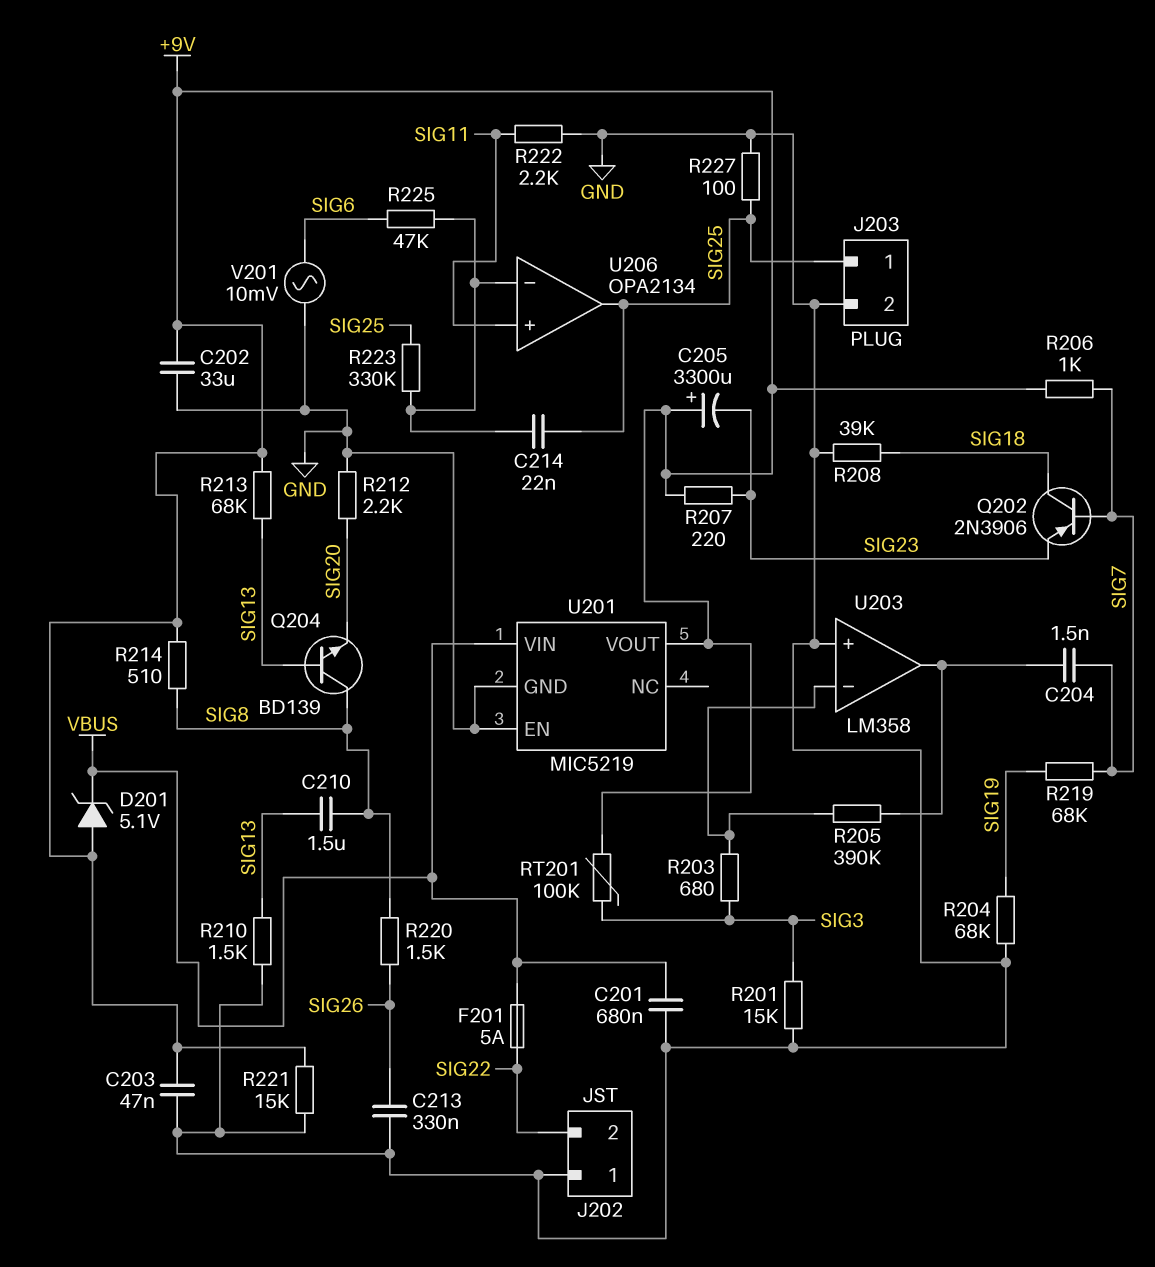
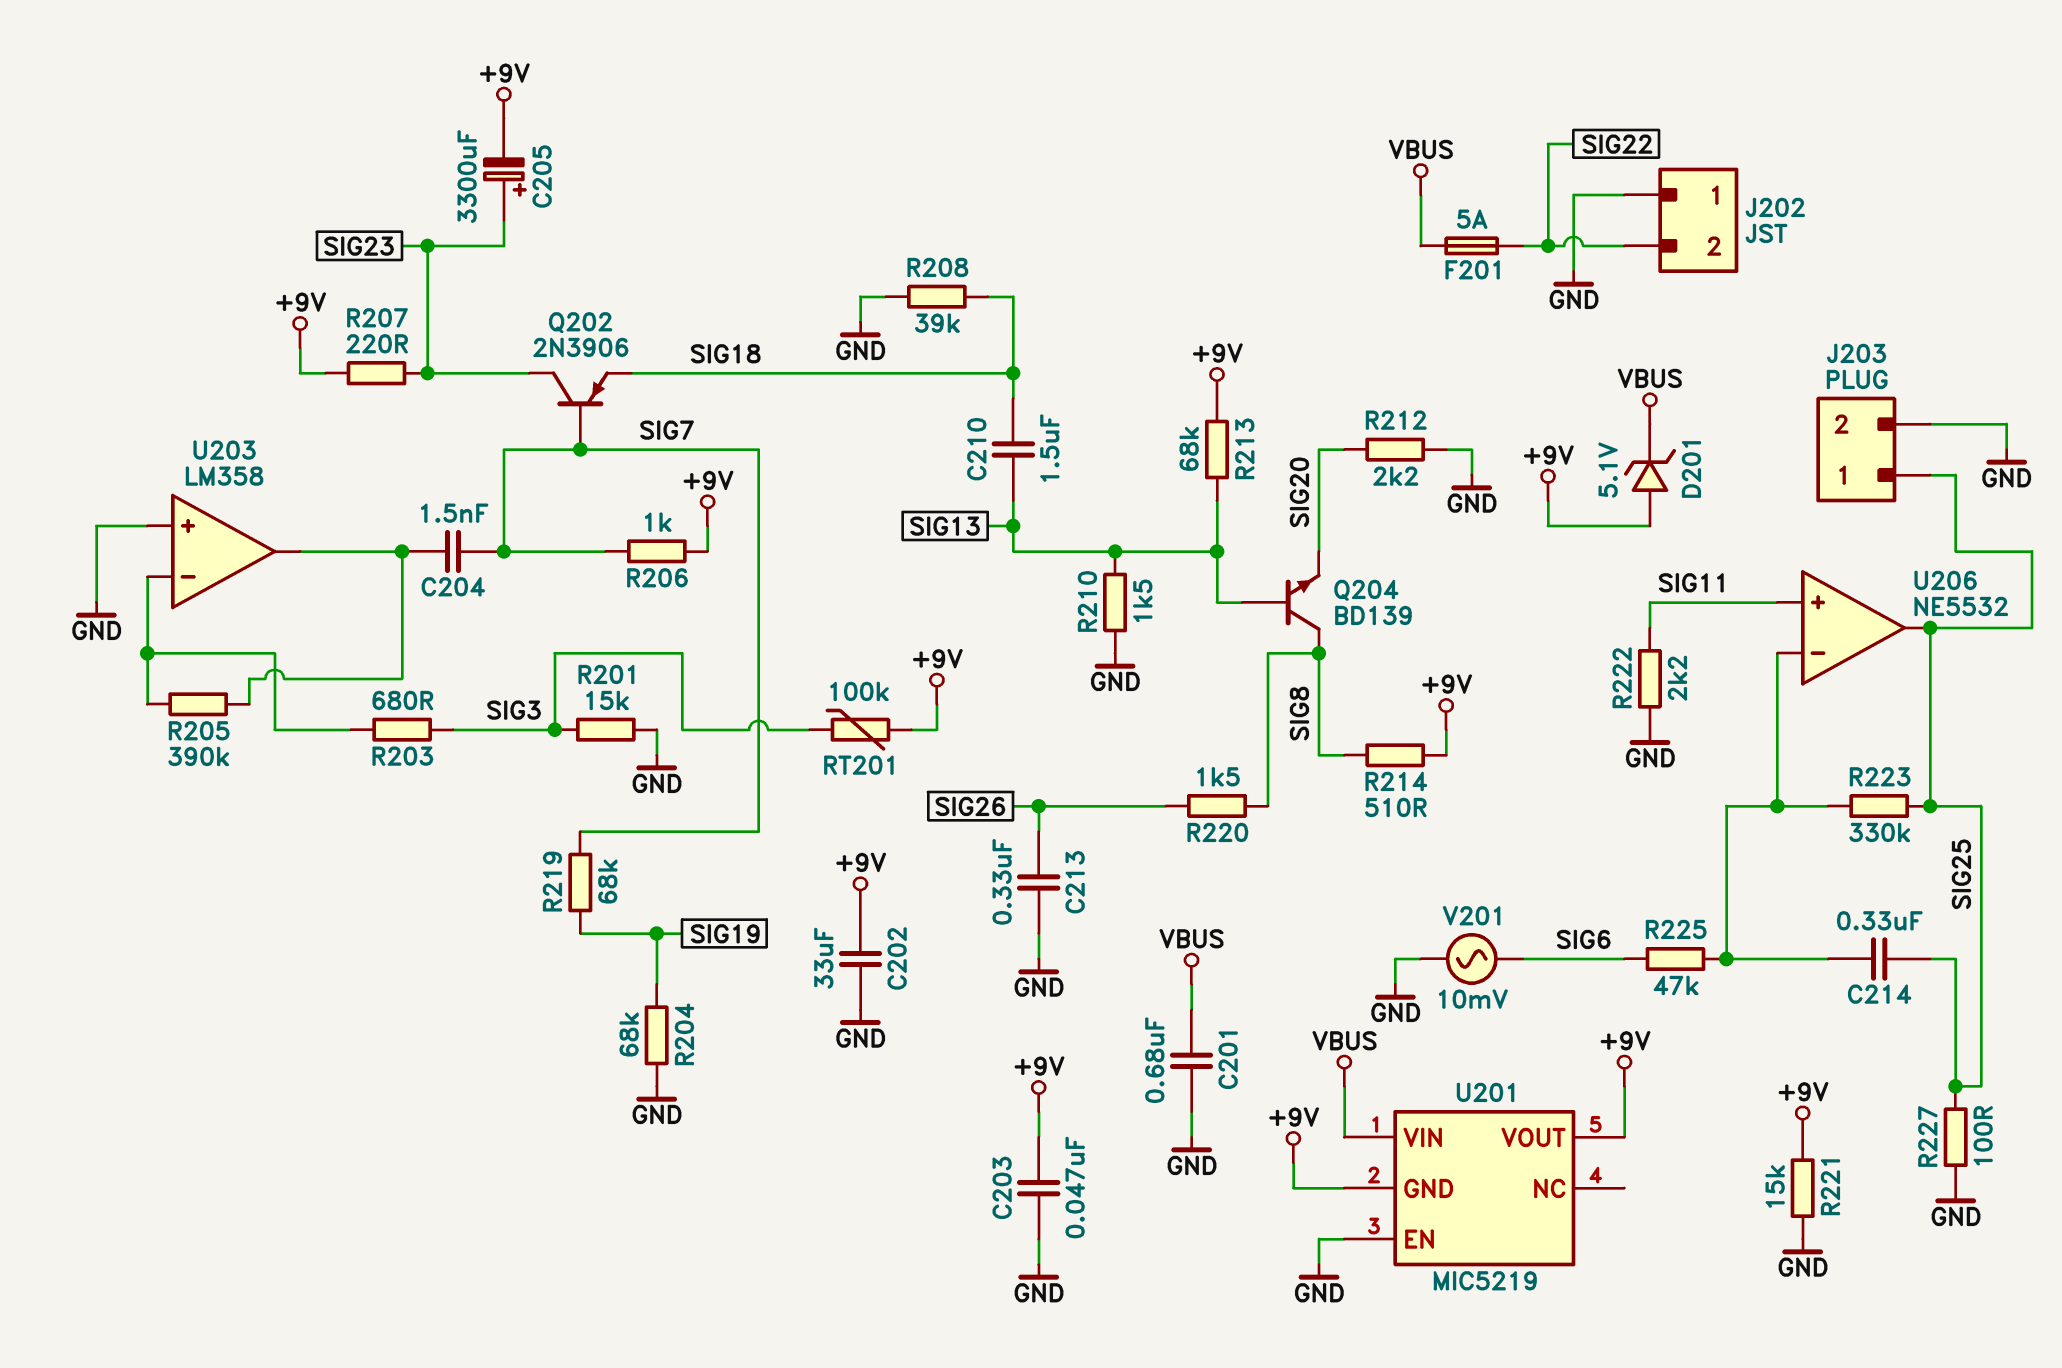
C205: 3300uF (plus +9V, minus SIG23) -> 3300uF (plus SIG23, minus +9V)
C210: 1.5uF (SIG8, SIG13) -> 1.5uF (SIG13, SIG18)
C214: 22nF (SIG25, U206/in-) -> 330nF (SIG25, U206/in-)
Q202: PNP 2N3906 (B SIG7, C SIG18, E SIG23) -> PNP 2N3906 (B SIG7, C SIG23, E SIG18)
U201 pin GND: GND -> +9V
U206: OPA2134 -> NE5532

